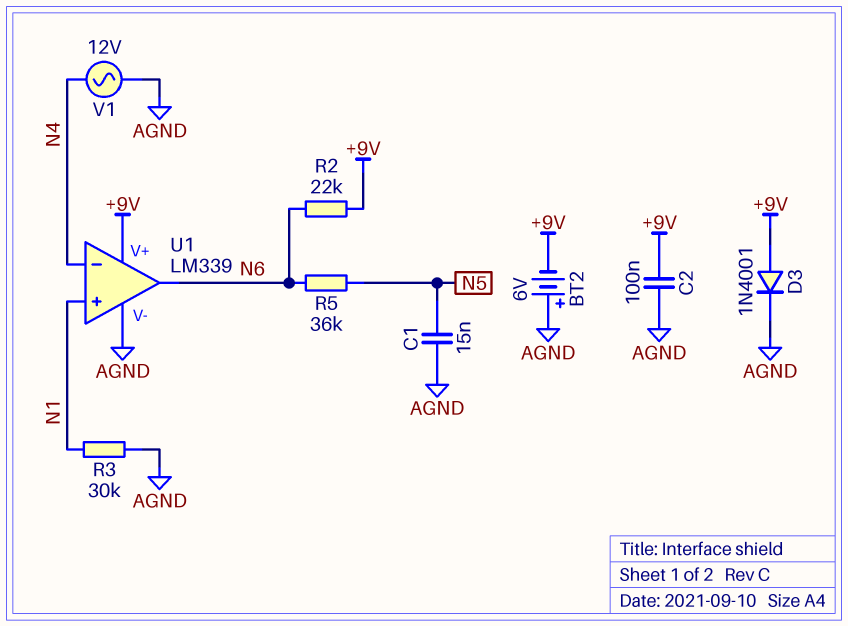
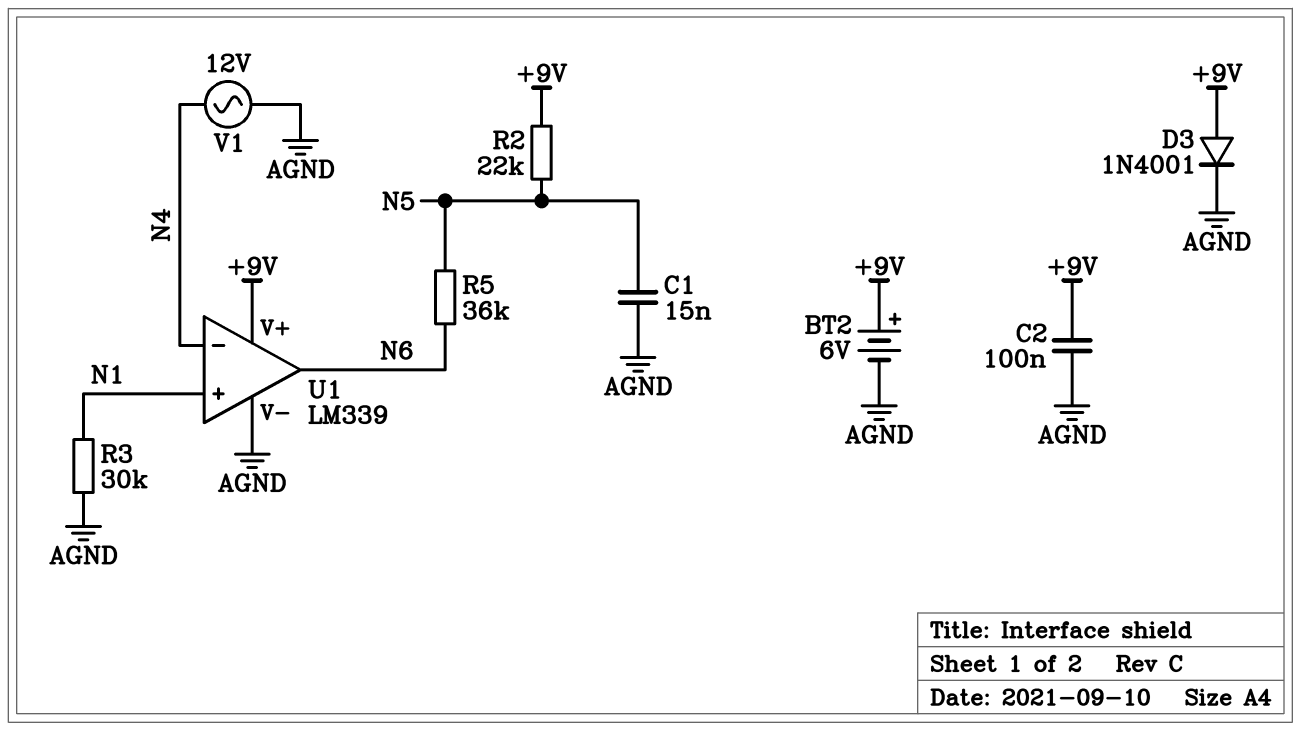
BT2: 6V (plus AGND, minus +9V) -> 6V (plus +9V, minus AGND)
R2: 22k (+9V, N6) -> 22k (+9V, N5)

